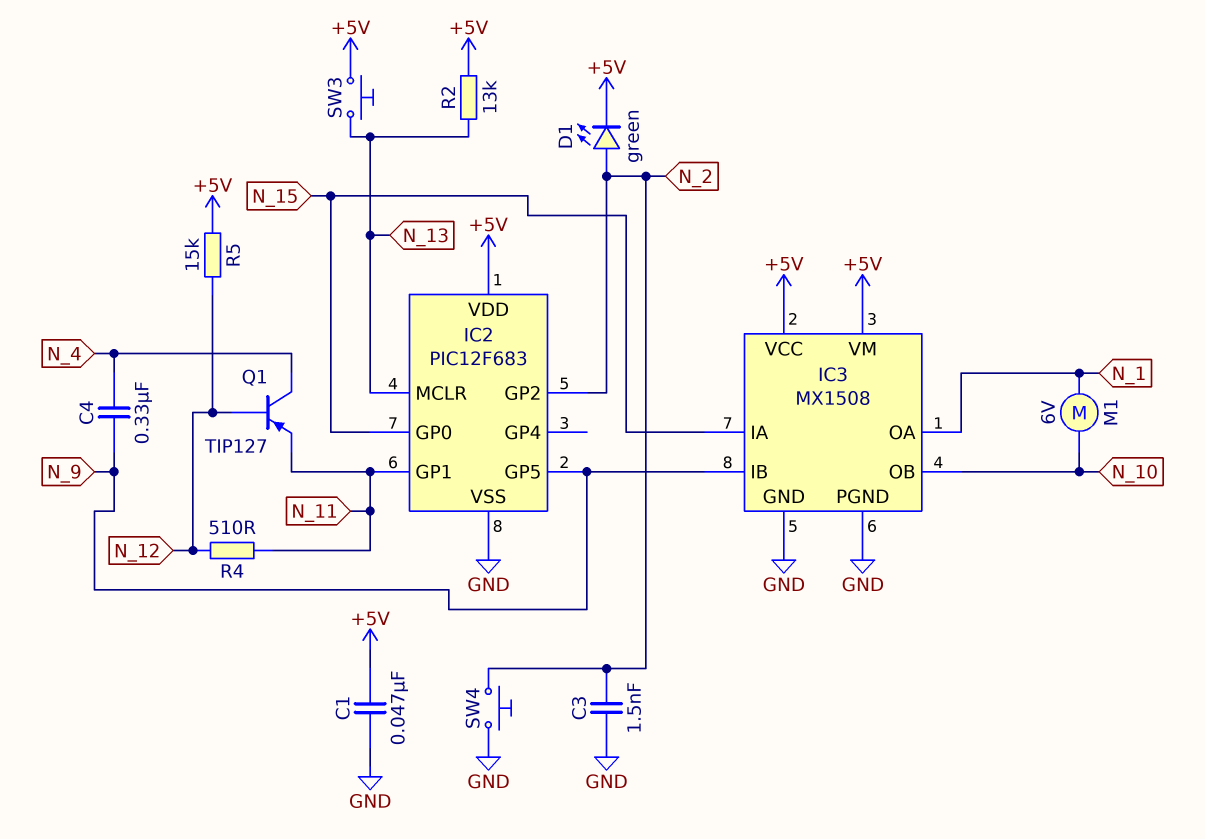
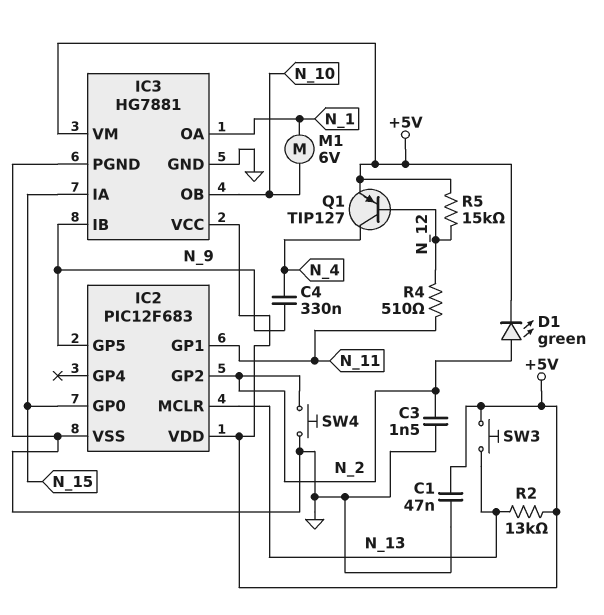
IC3: MX1508 -> HG7881
Q1: PNP TIP127 (B N_12, C N_4, E N_11) -> PNP TIP127 (B N_12, C N_4, E +5V)

